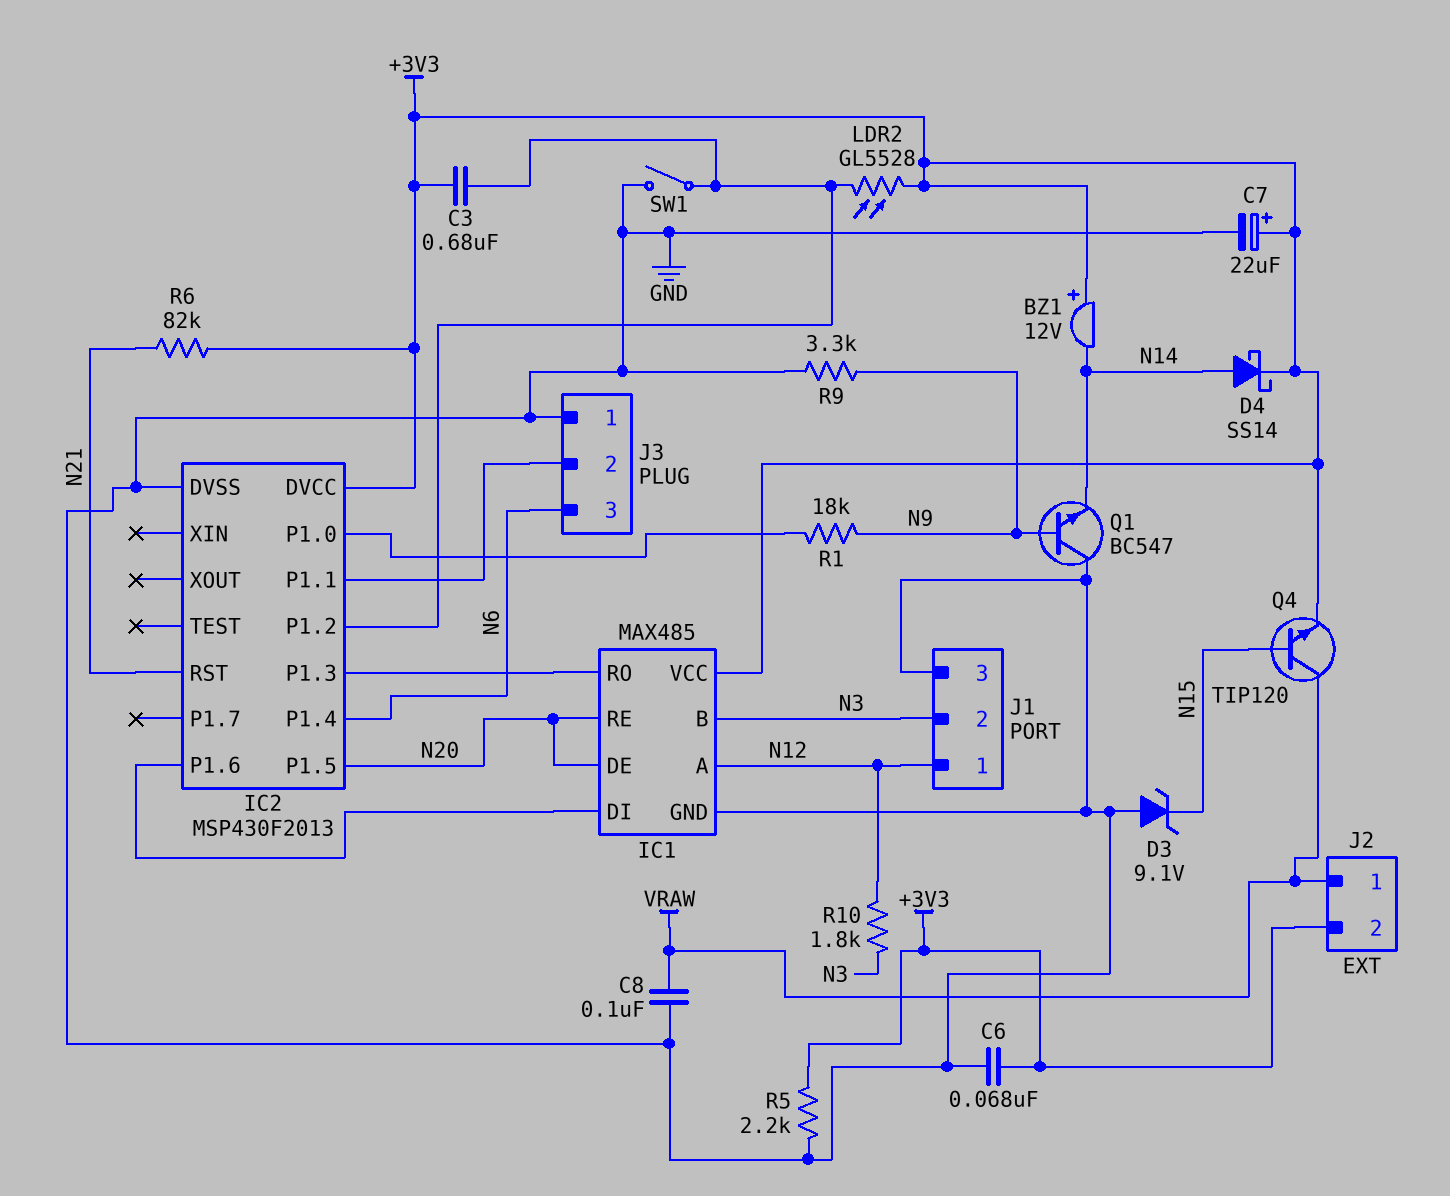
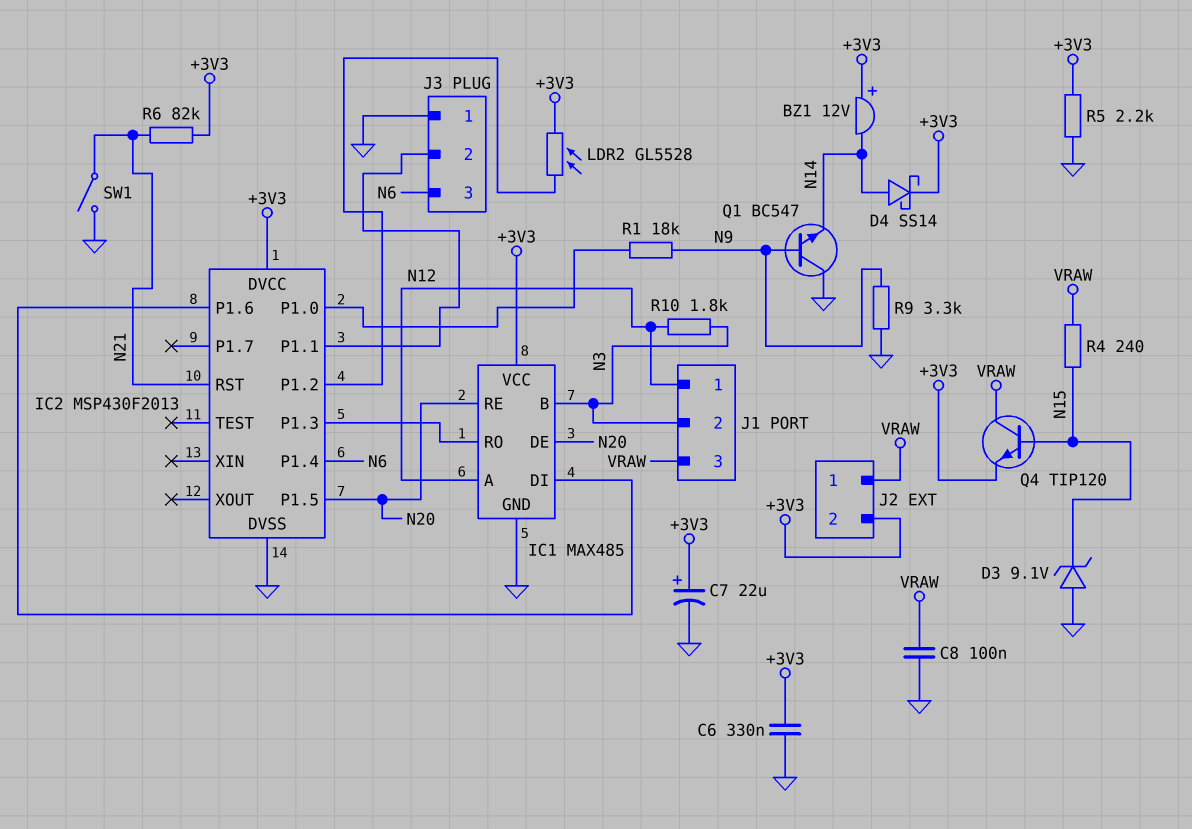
C3: 680nF (+3V3, IC2/P1.2) -> none
C6: 68nF (+3V3, GND) -> 330nF (+3V3, GND)
J1 pin 3: GND -> VRAW
R4: none -> 240 (N15, VRAW)
SW1: switch (GND, IC2/P1.2) -> switch (GND, N21)

